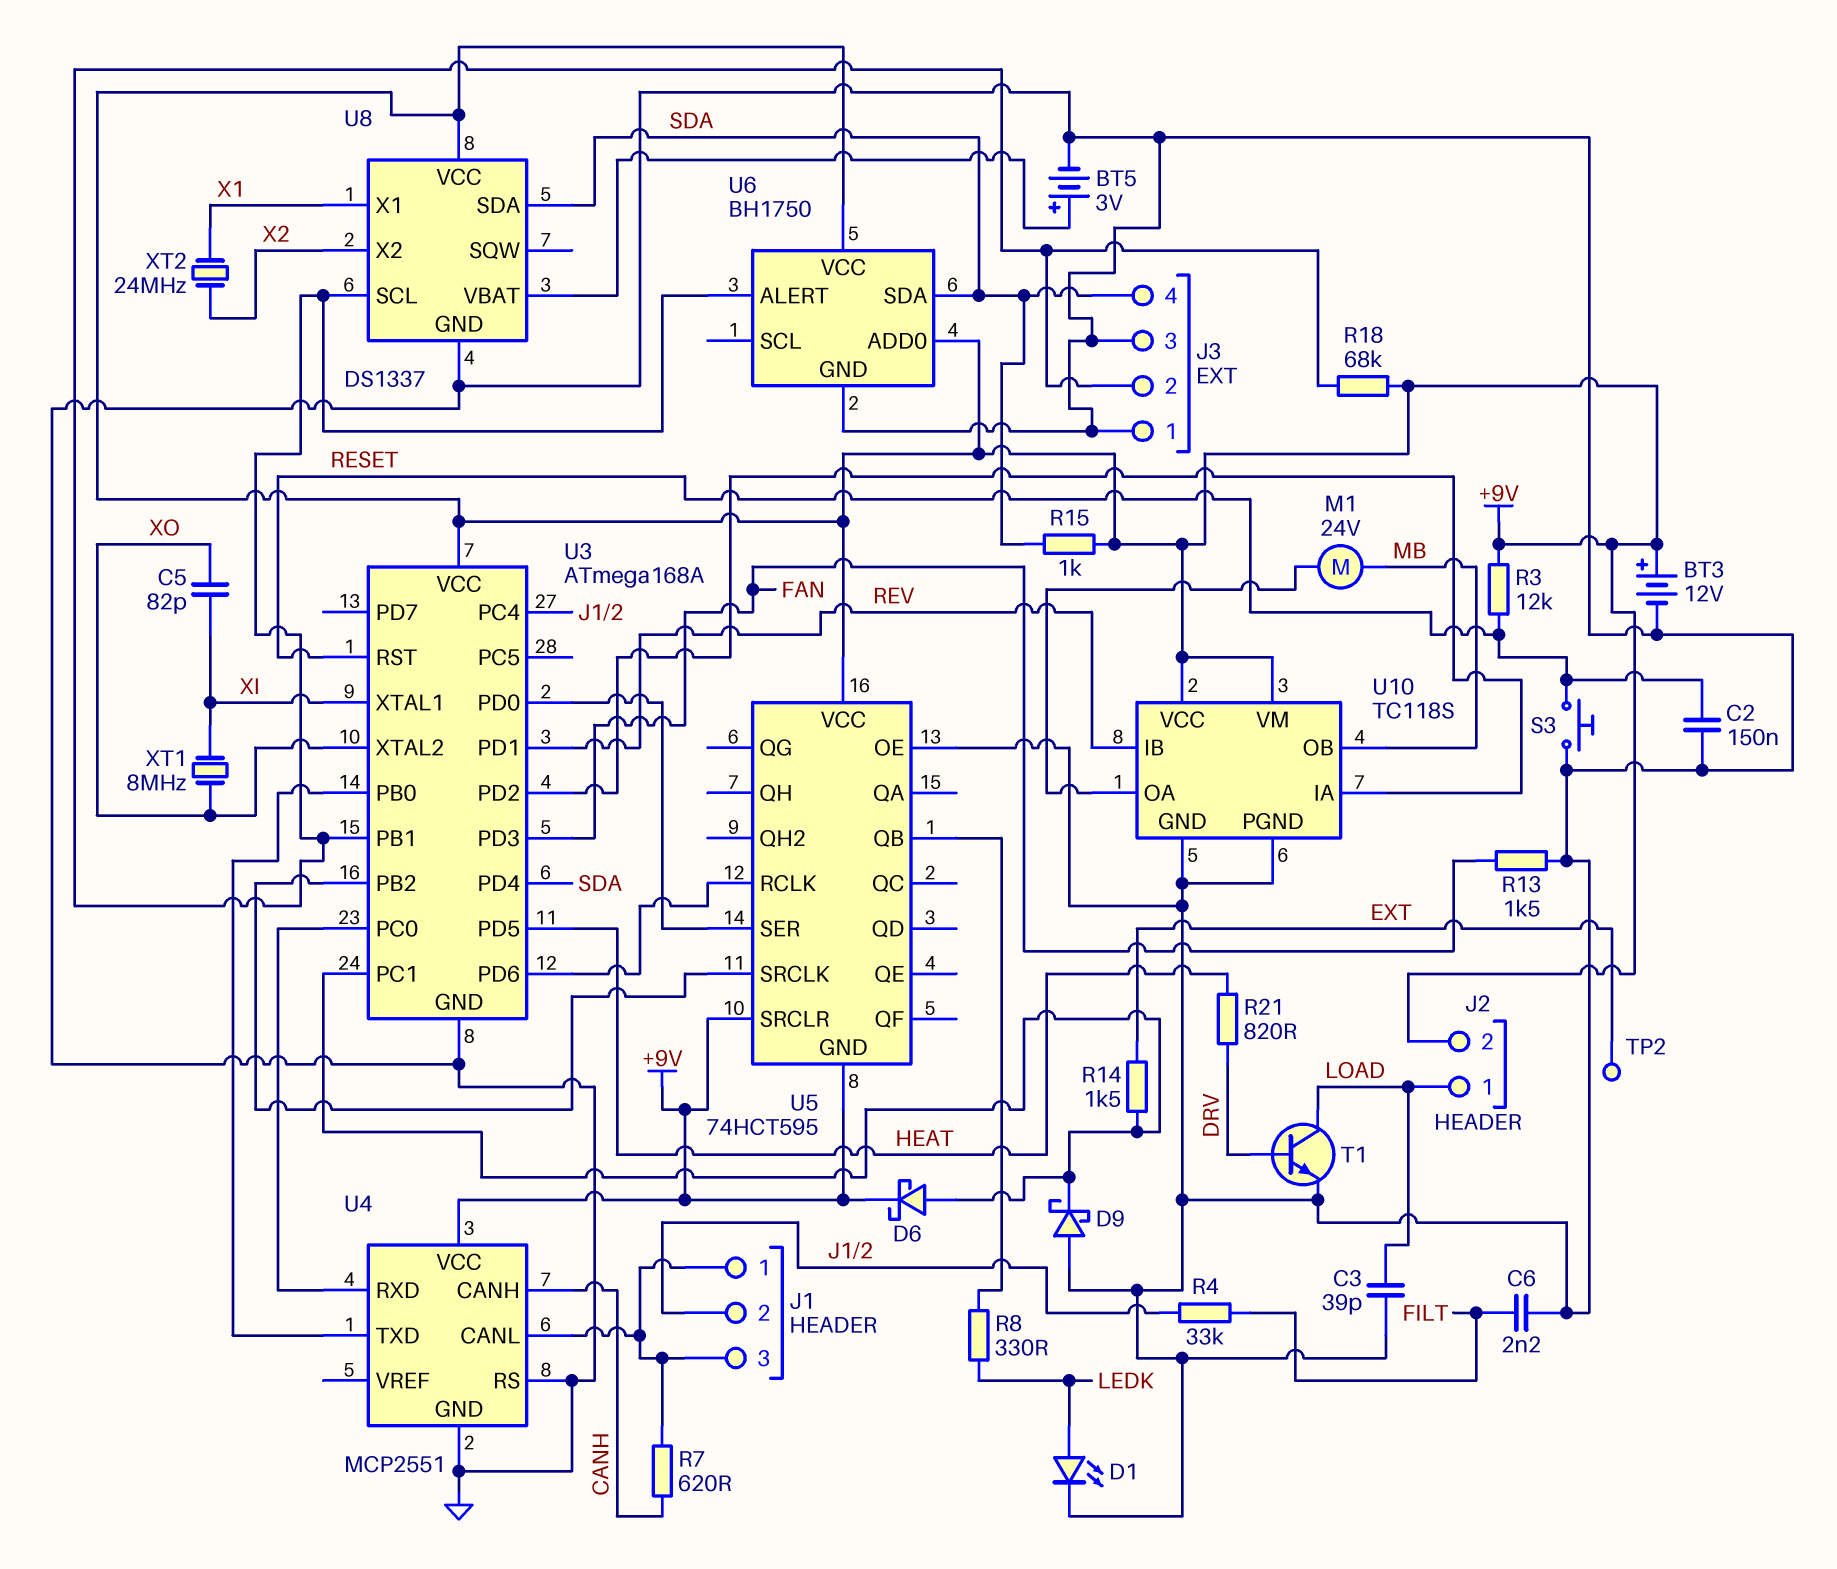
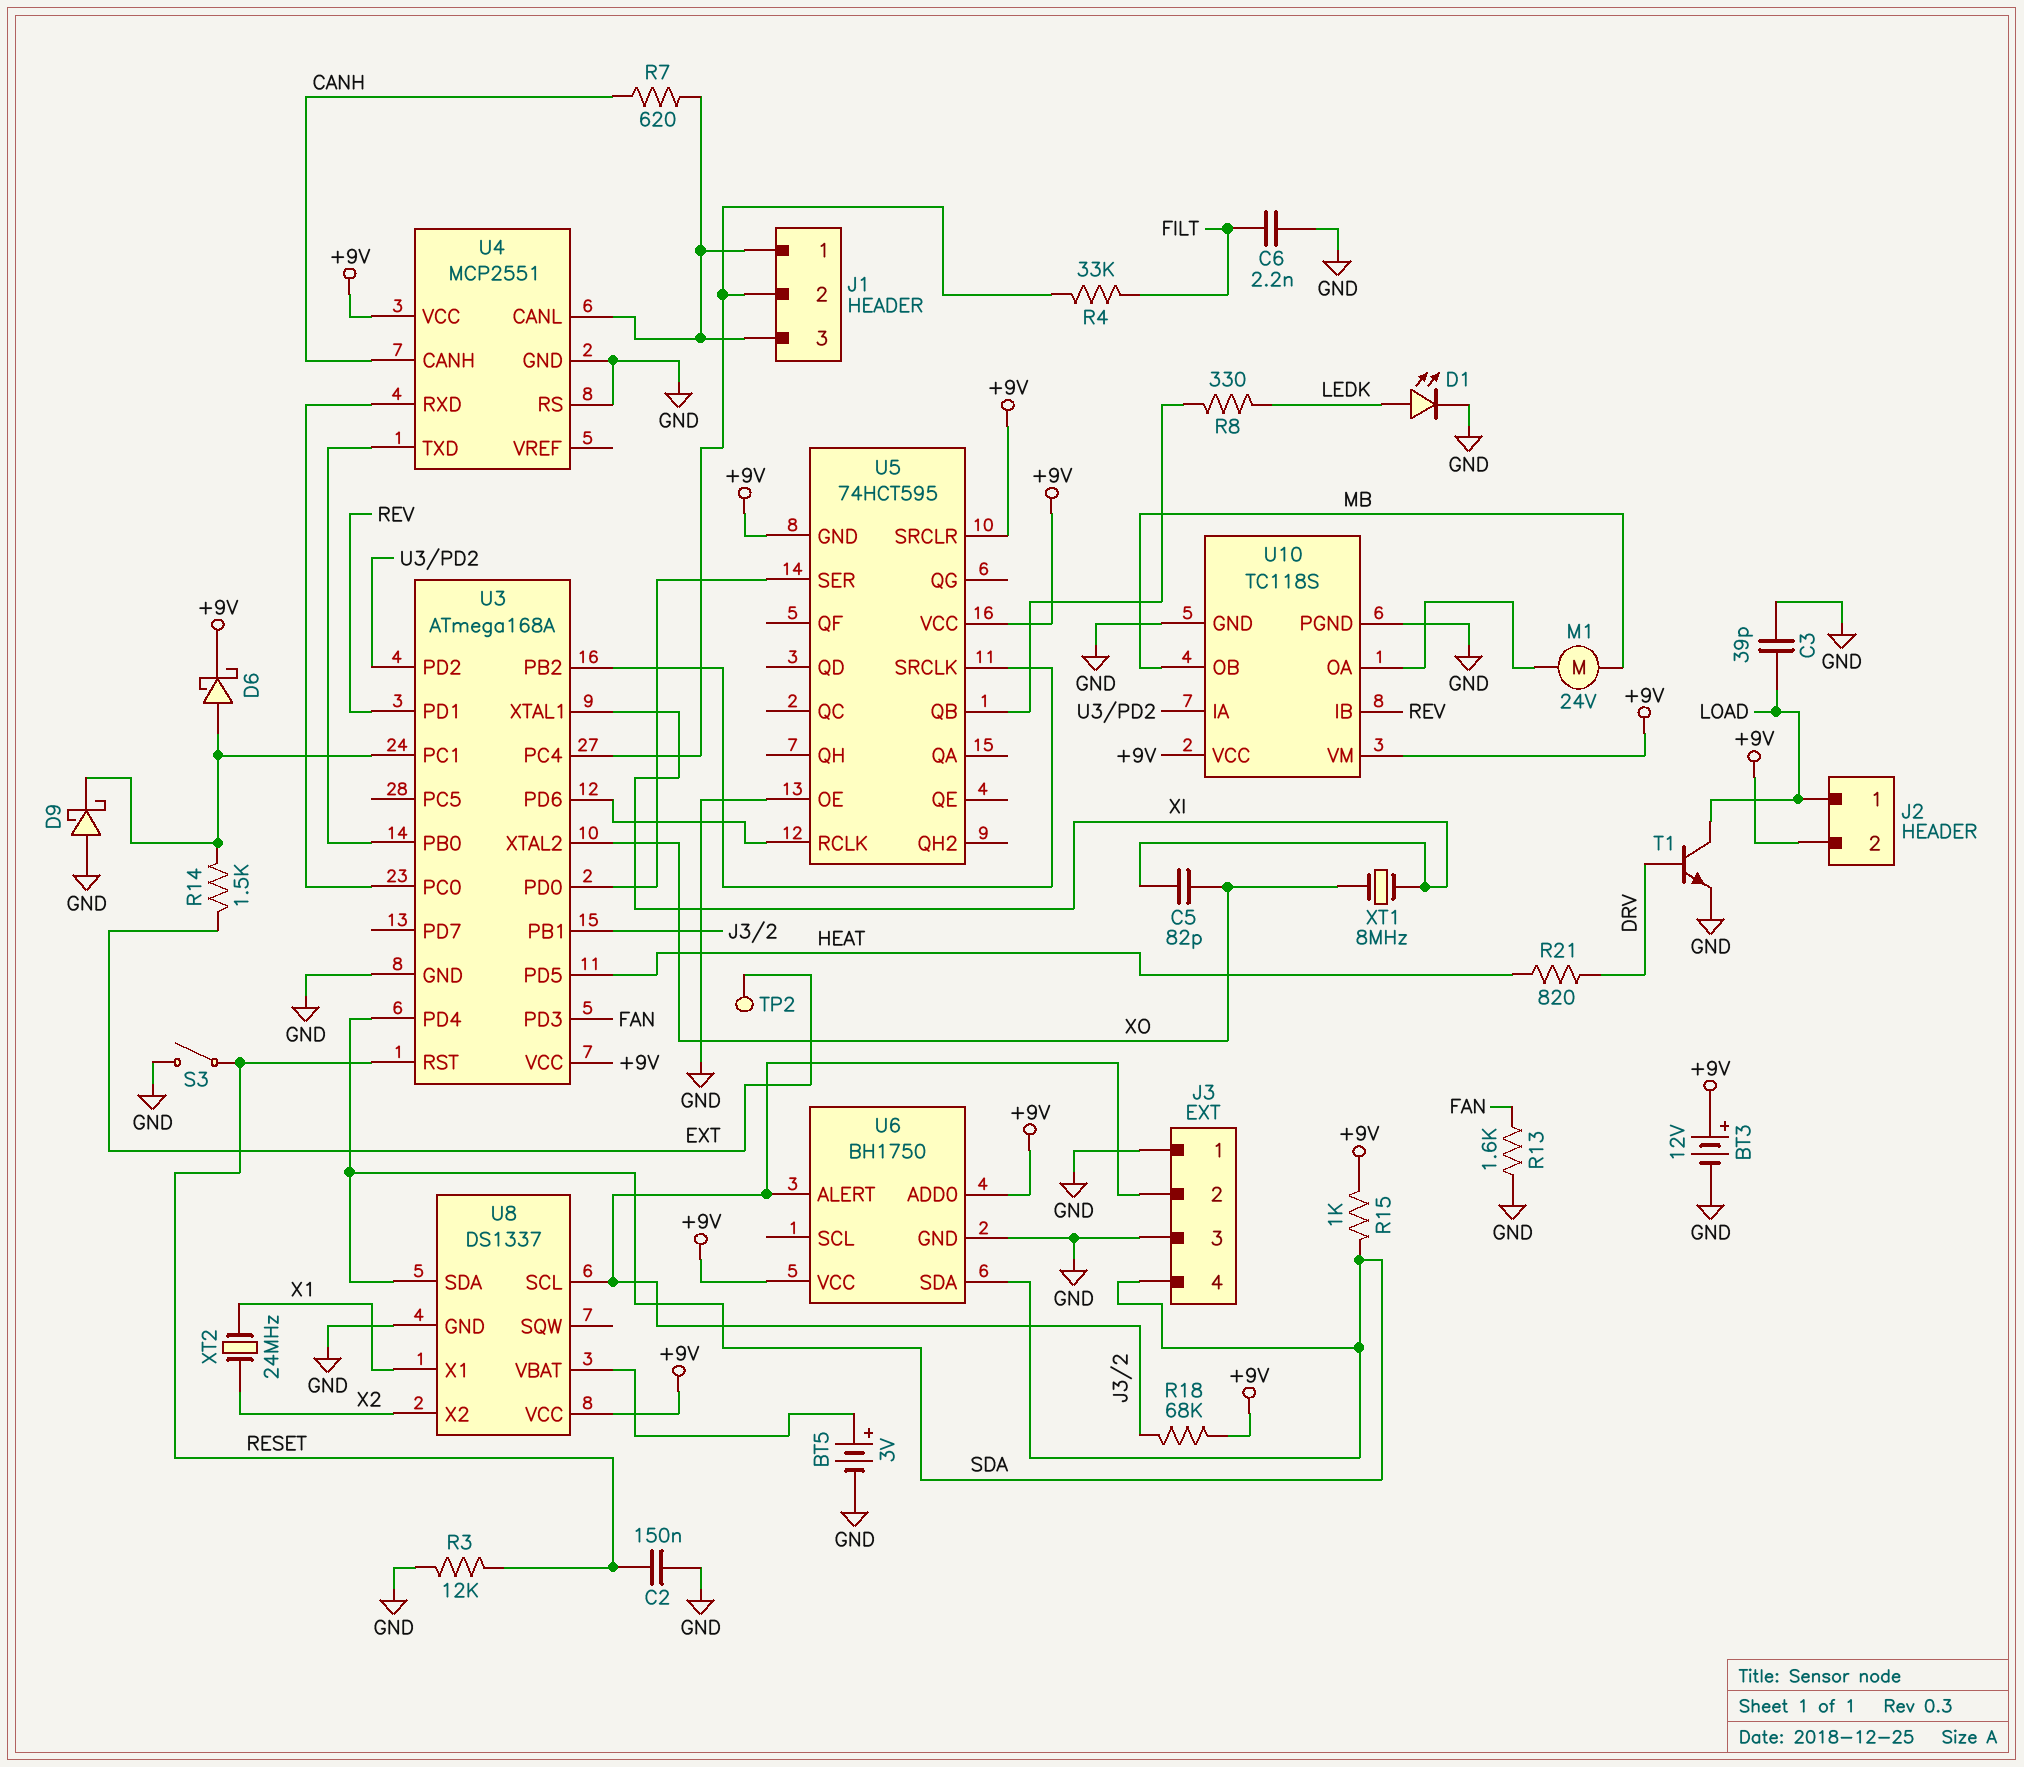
R3: 12k (+9V, RESET) -> 12k (GND, RESET)
R13: 1.5k (FAN, GND) -> 1.6k (FAN, GND)
S3: button (GND, RESET) -> switch (GND, RESET)

